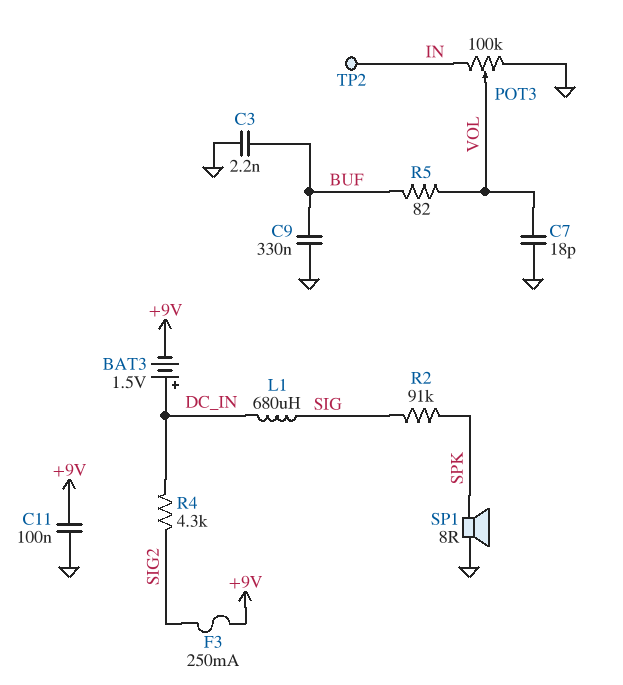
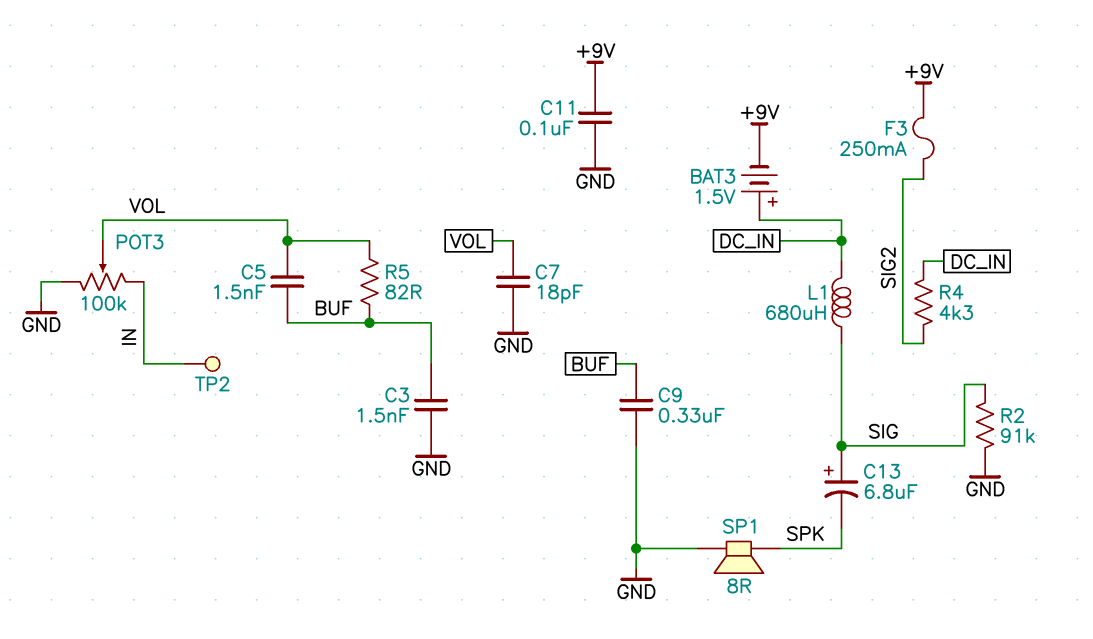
C3: 2.2nF (BUF, GND) -> 1.5nF (BUF, GND)
C5: none -> 1.5nF (BUF, VOL)
C13: none -> 6.8uF (plus SIG, minus SPK)
R2: 91k (SIG, SPK) -> 91k (GND, SIG)

